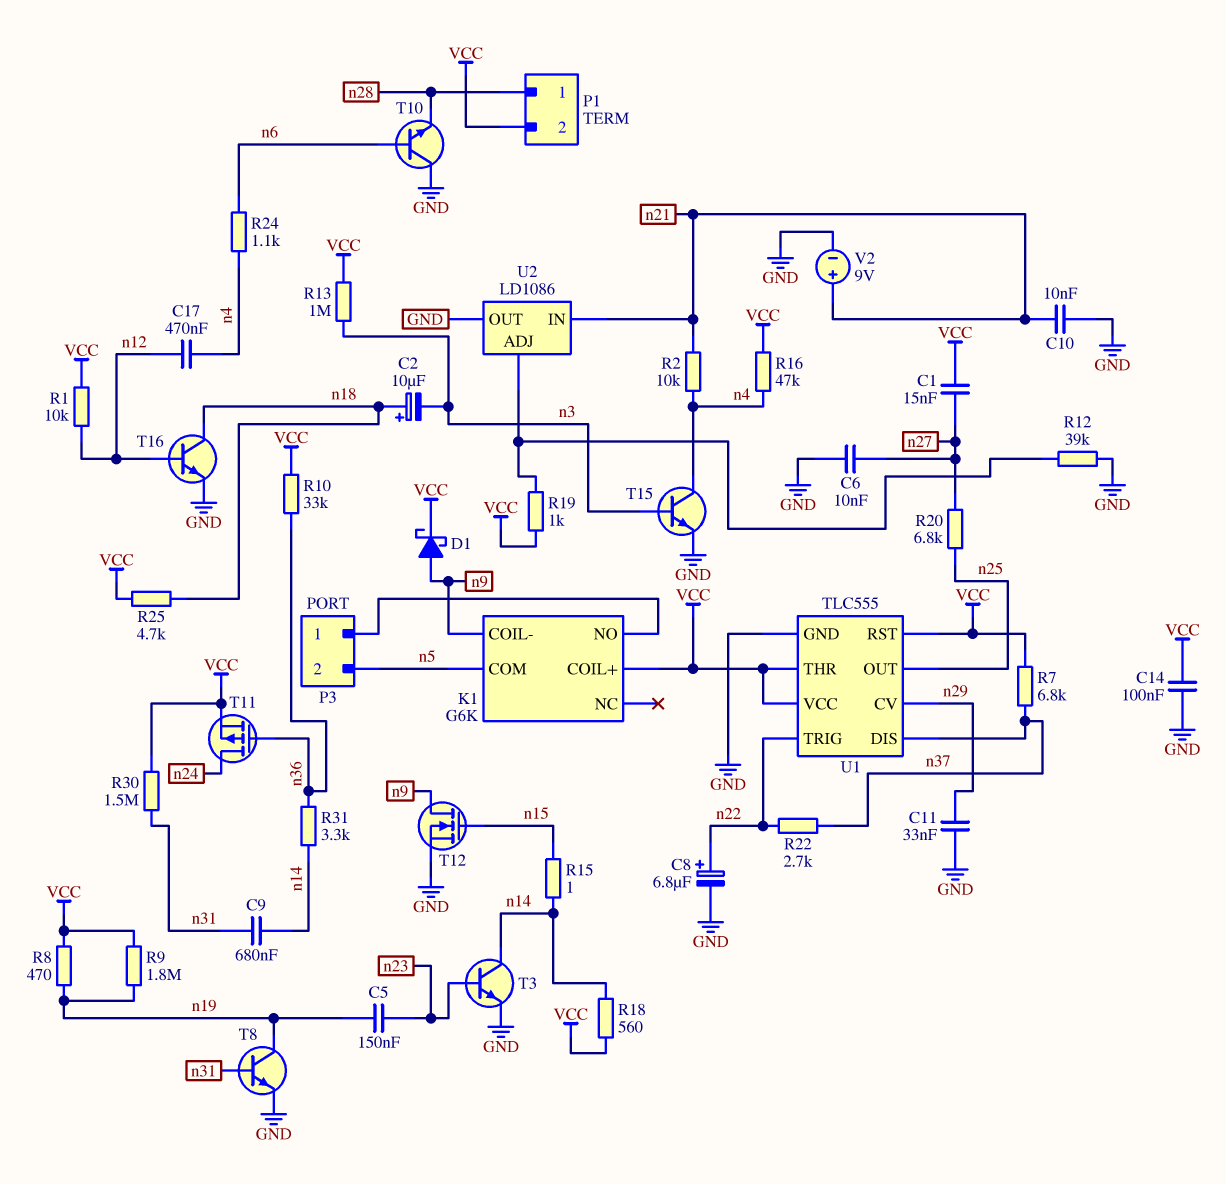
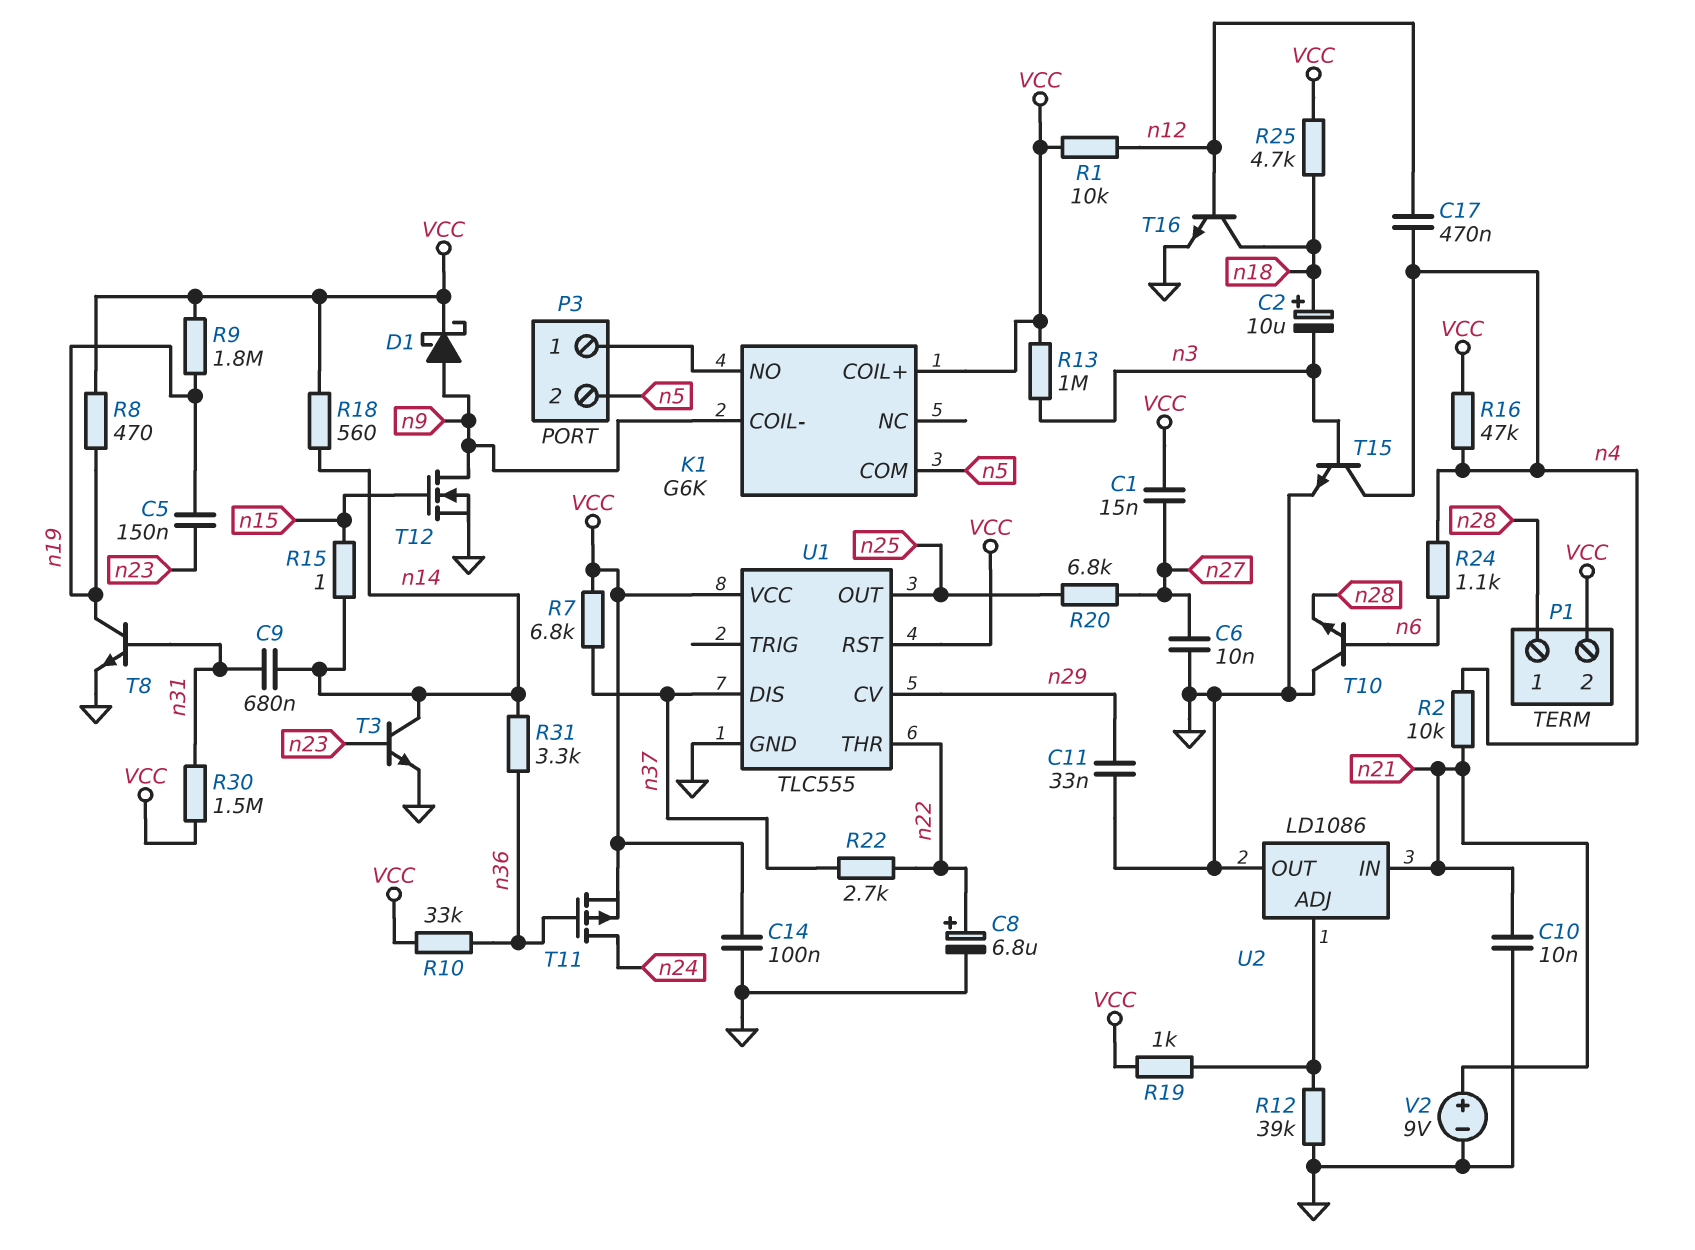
U1 pin THR: VCC -> n22
U1 pin TRIG: n22 -> none

